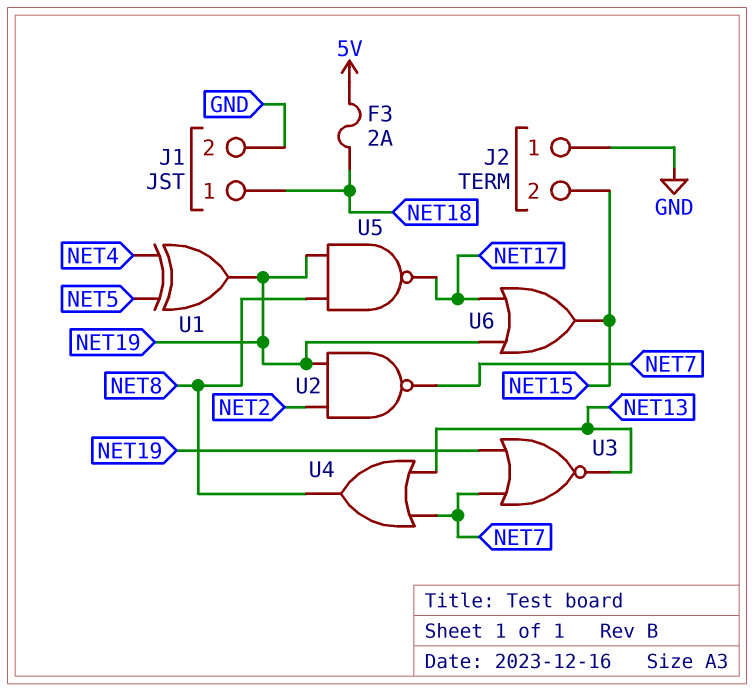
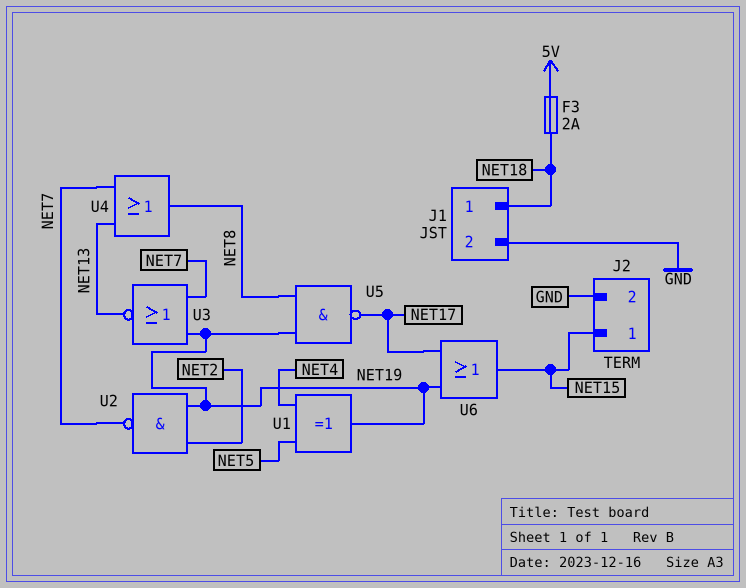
J2 pin 1: GND -> NET15
J2 pin 2: NET15 -> GND

